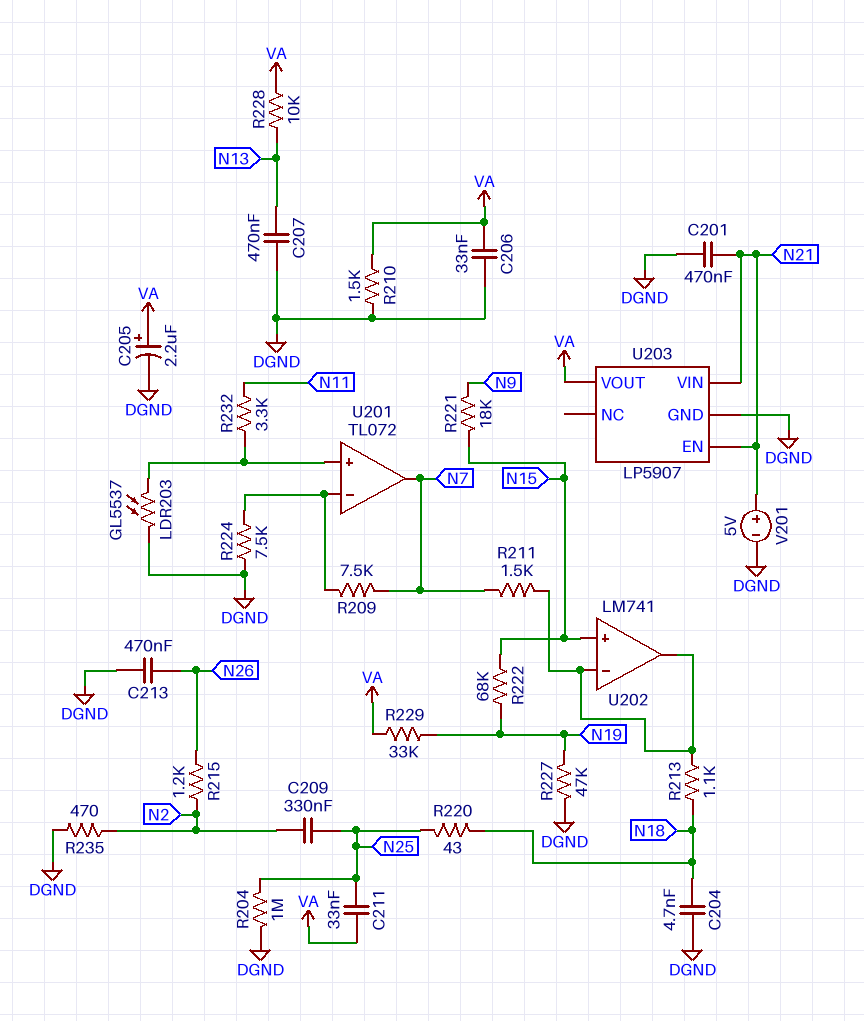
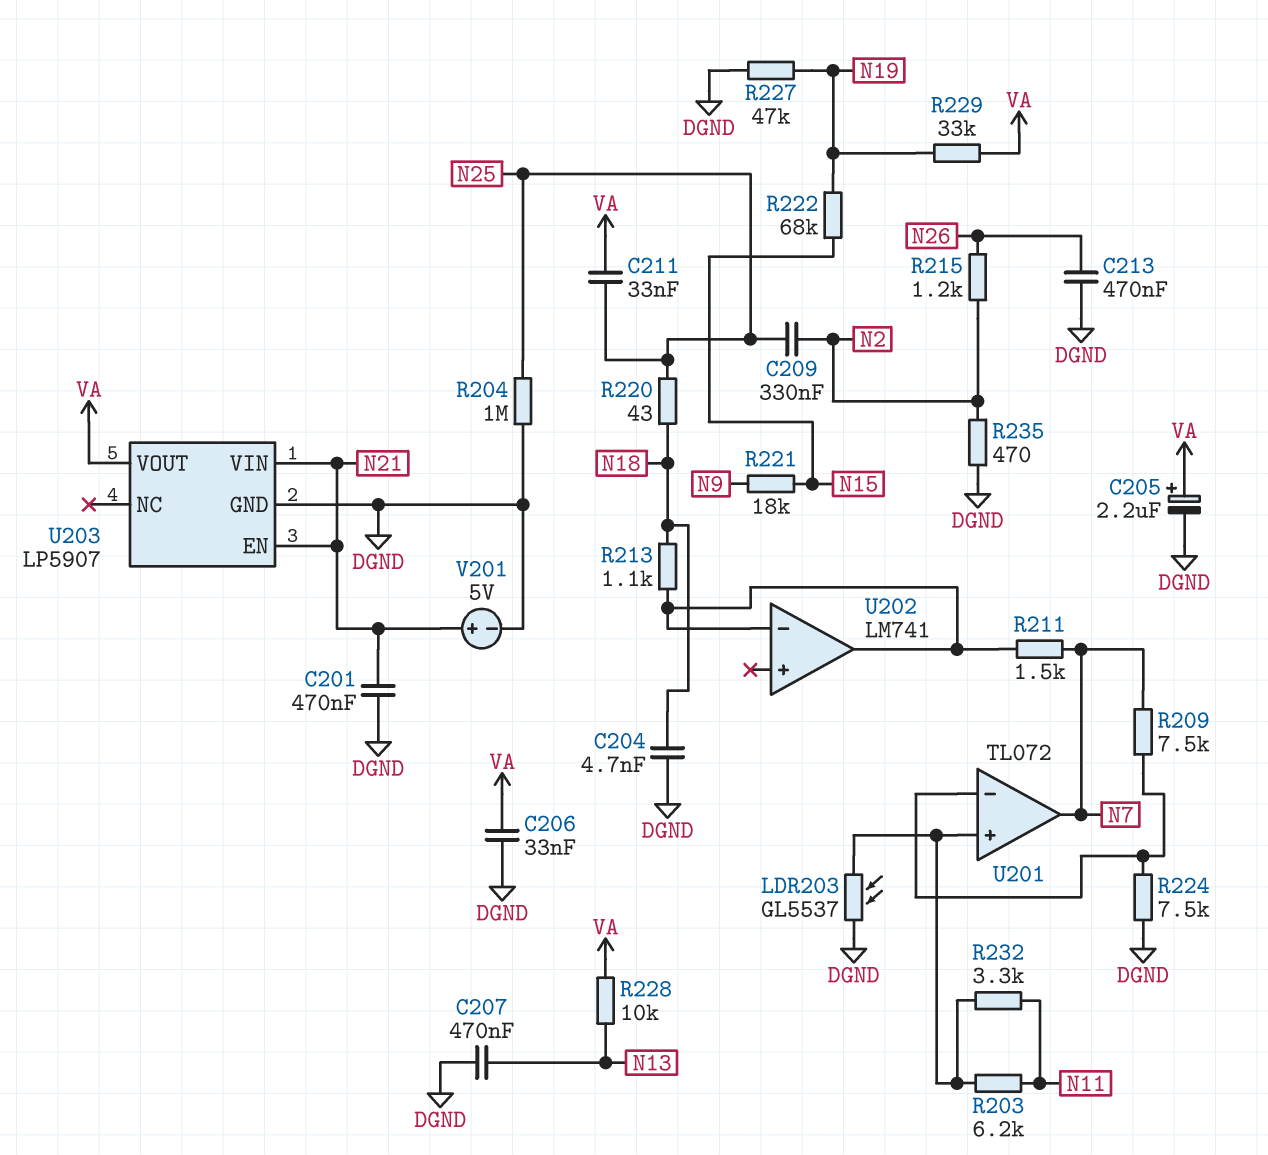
R203: none -> 6.2k (N11, U201/in+)
R210: 1.5k (DGND, VA) -> none
U202 pin in+: N15 -> none

